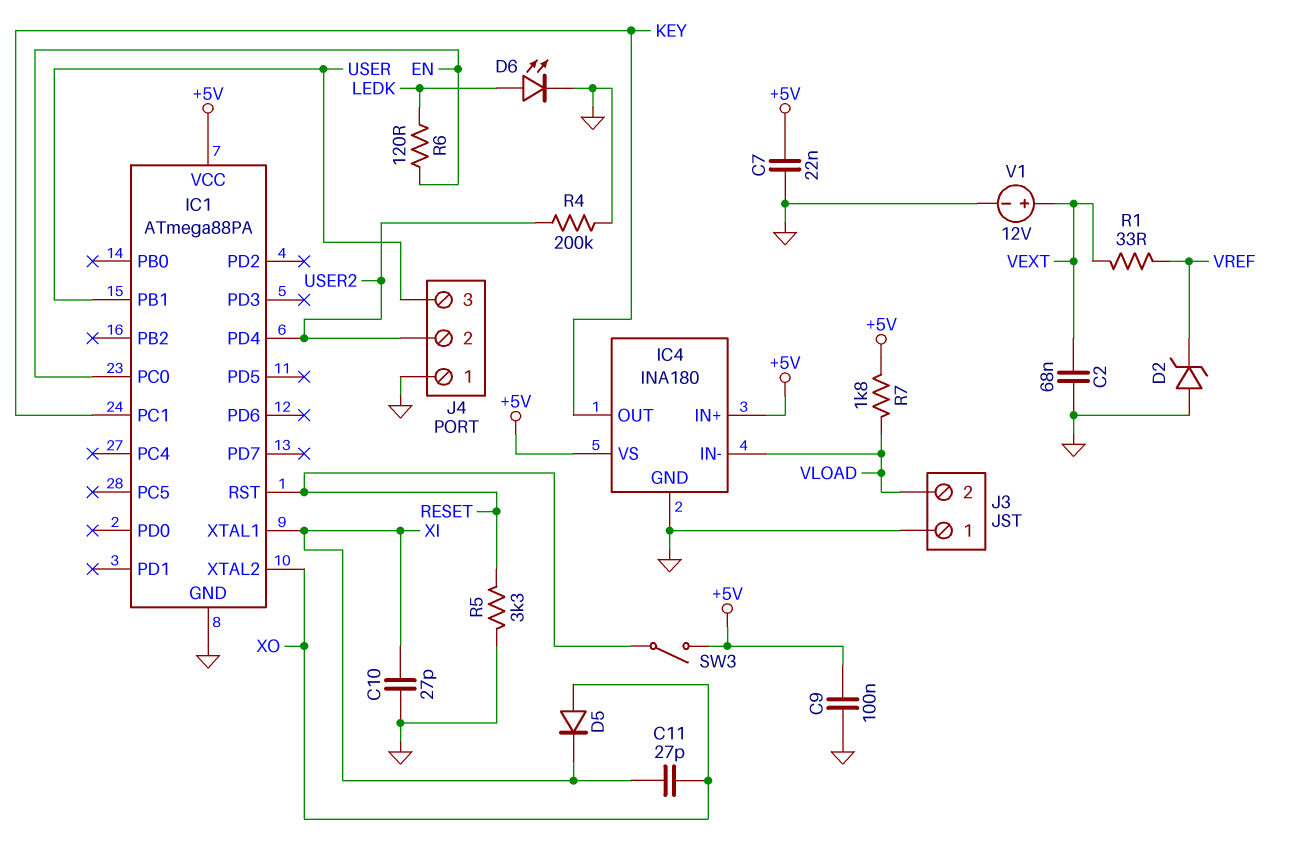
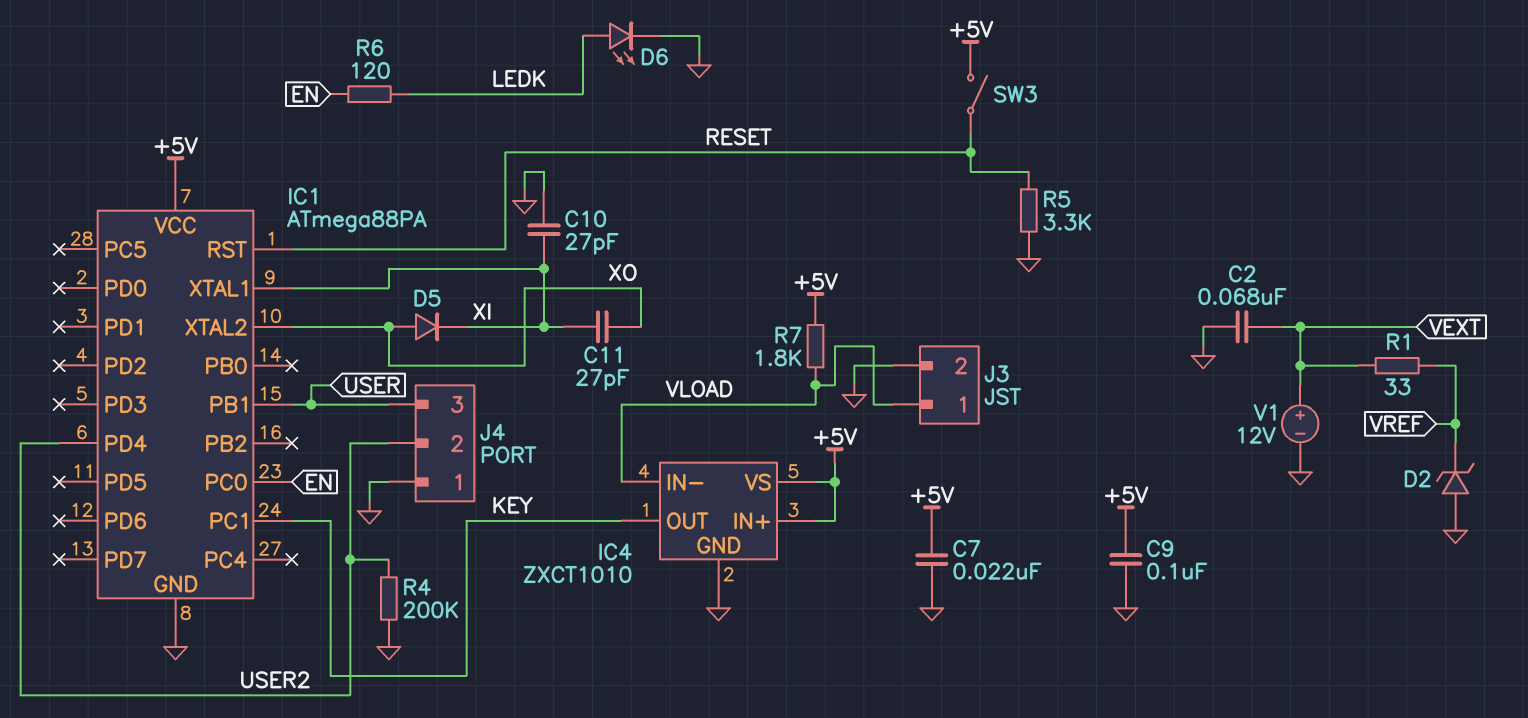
IC4: INA180 -> ZXCT1010
J3 pin 1: GND -> VLOAD
J3 pin 2: VLOAD -> GND

